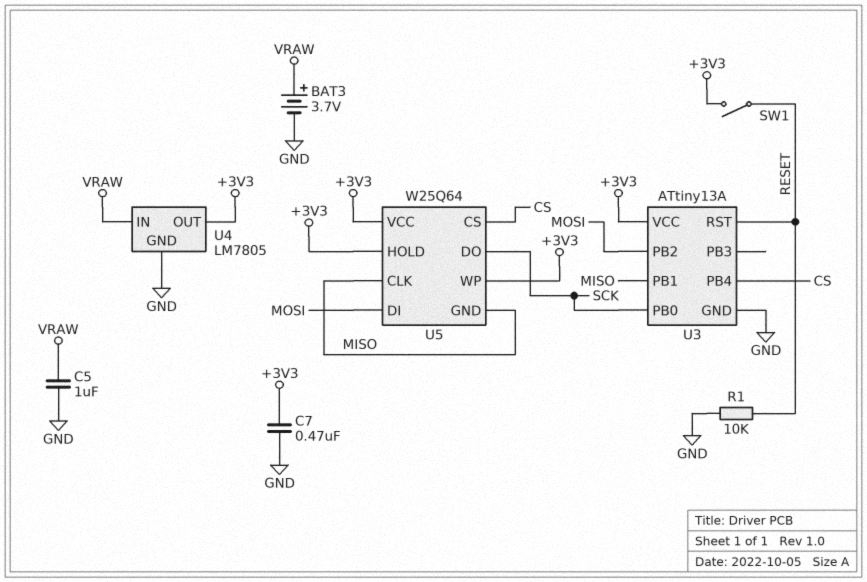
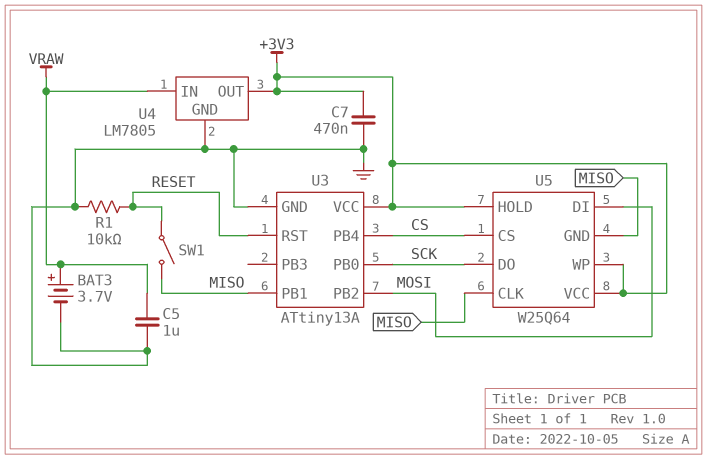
SW1: switch (+3V3, RESET) -> switch (MISO, RESET)

